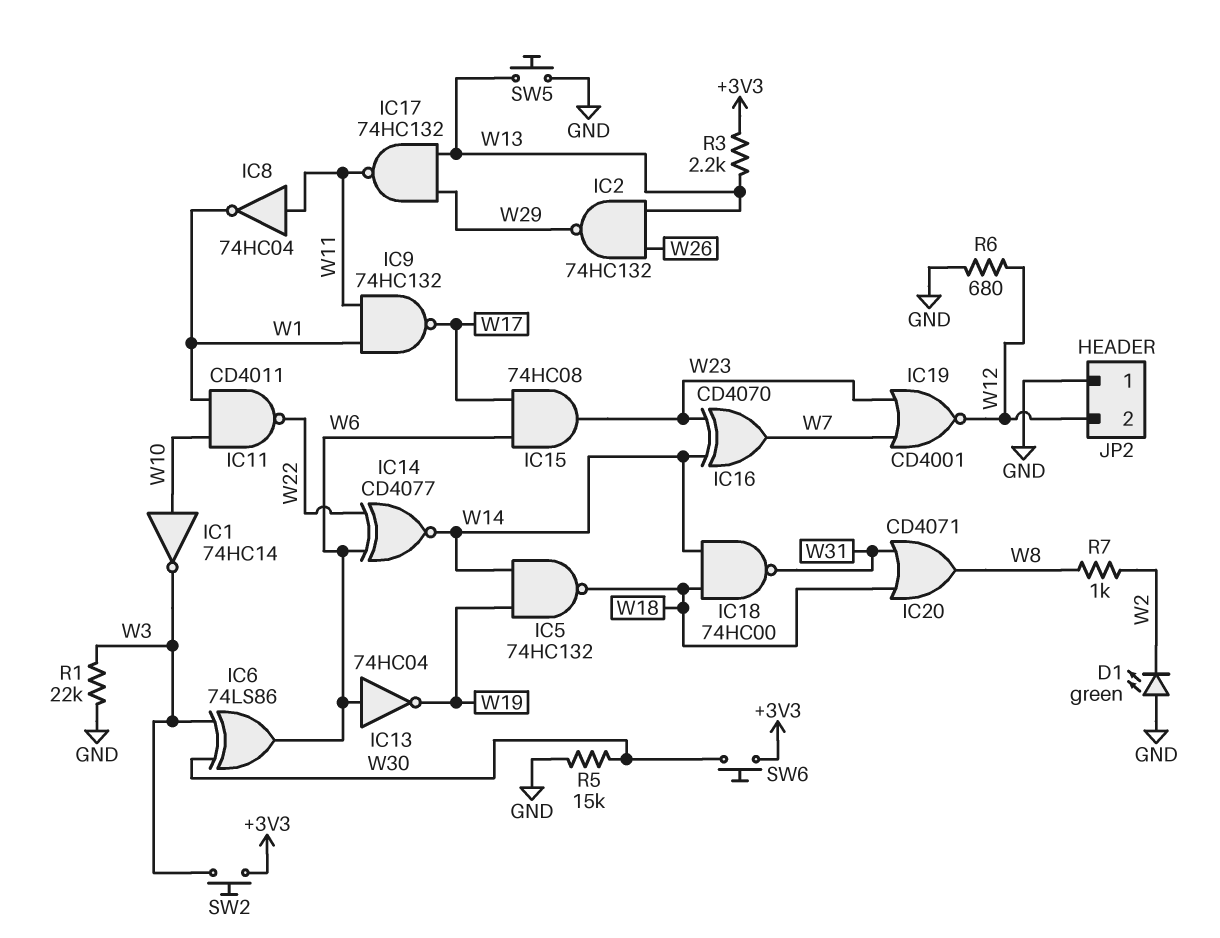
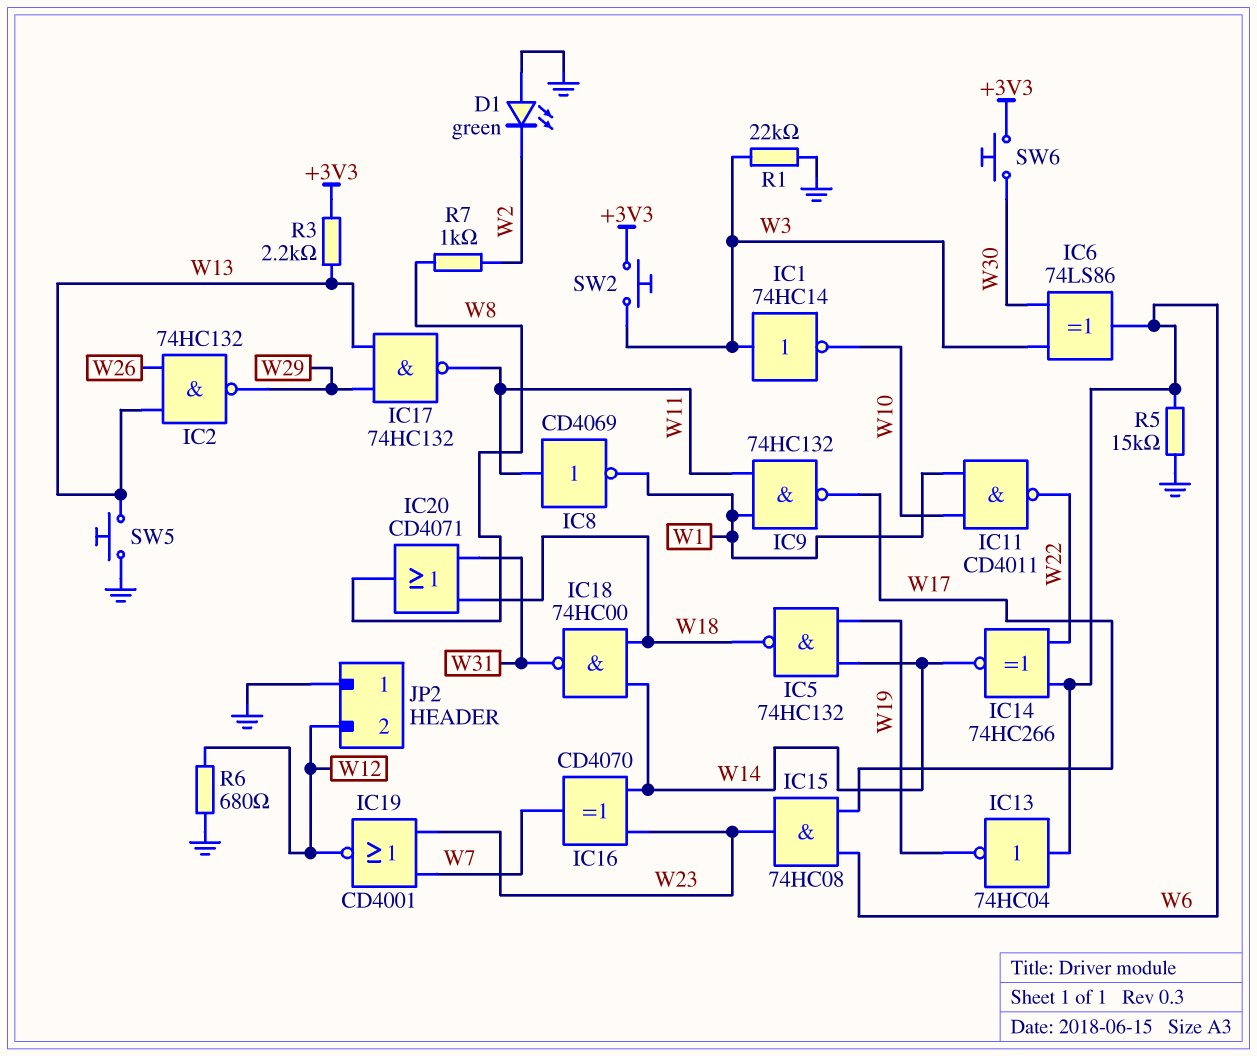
IC1: NOT 74HC14 (in W10, out W3) -> NOT 74HC14 (in W3, out W10)
IC8: NOT 74HC04 (in W11, out W1) -> NOT CD4069 (in W11, out W1)
IC14: XNOR CD4077 (in W6, in W22, out W14) -> XNOR 74HC266 (in W6, in W22, out W14)
R5: 15k (GND, W30) -> 15k (GND, W6)

